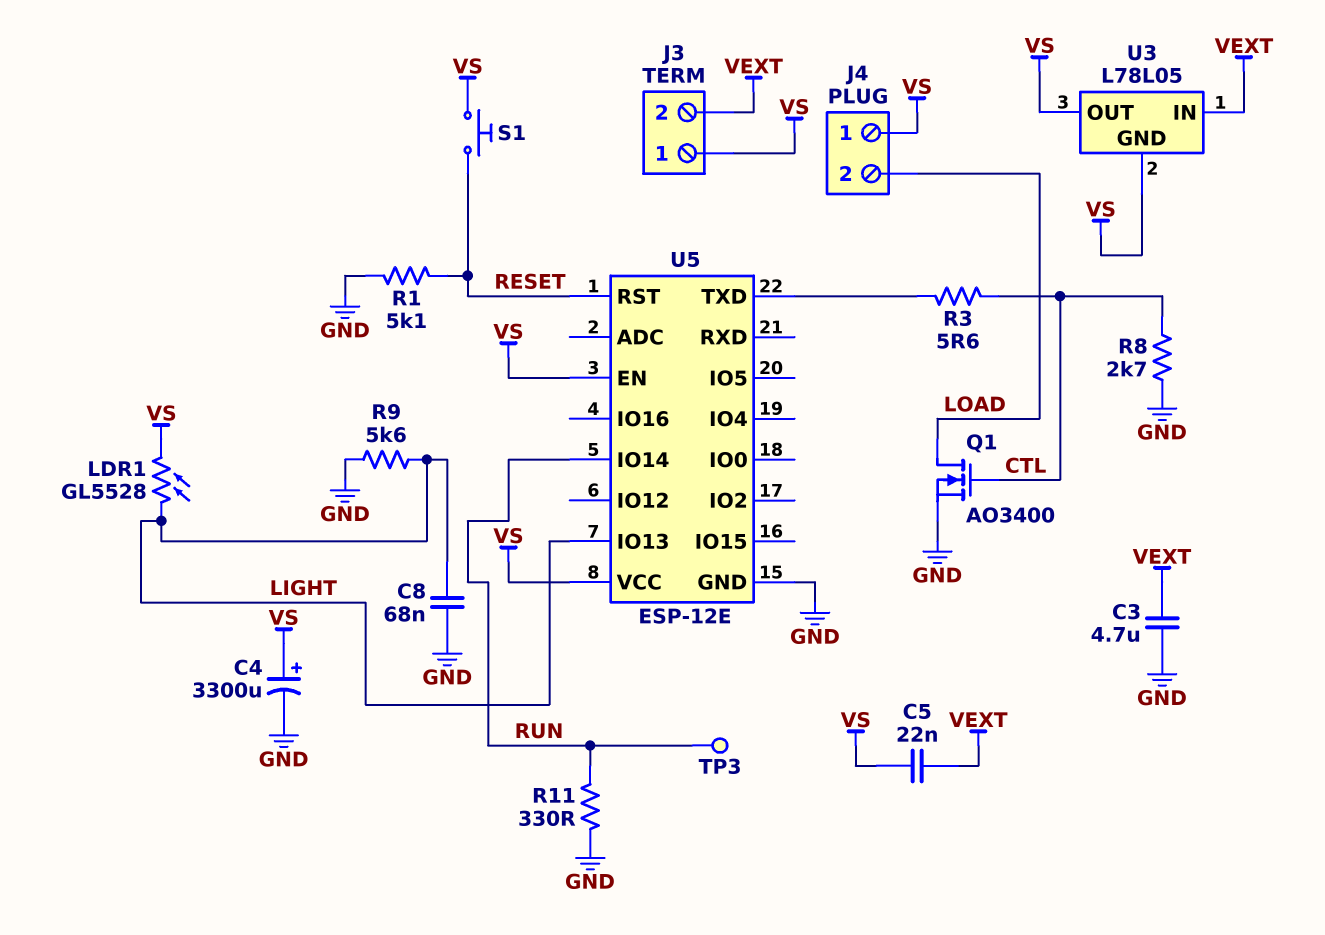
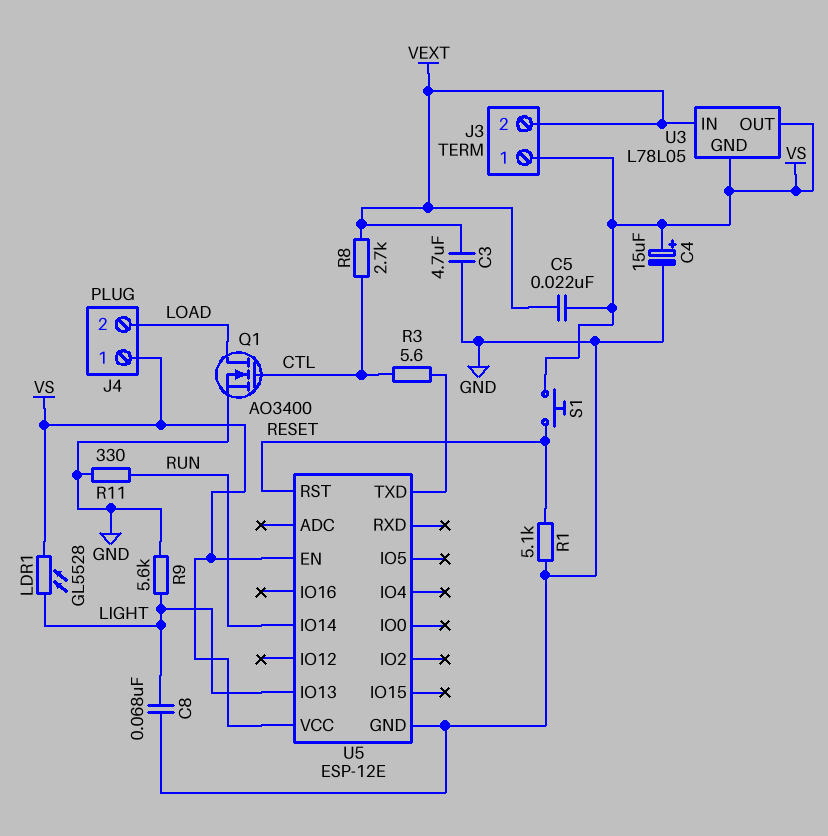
C4: 3300uF (plus VS, minus GND) -> 15uF (plus VS, minus GND)
R8: 2.7k (CTL, GND) -> 2.7k (CTL, VEXT)
TP3: test point (RUN) -> none

